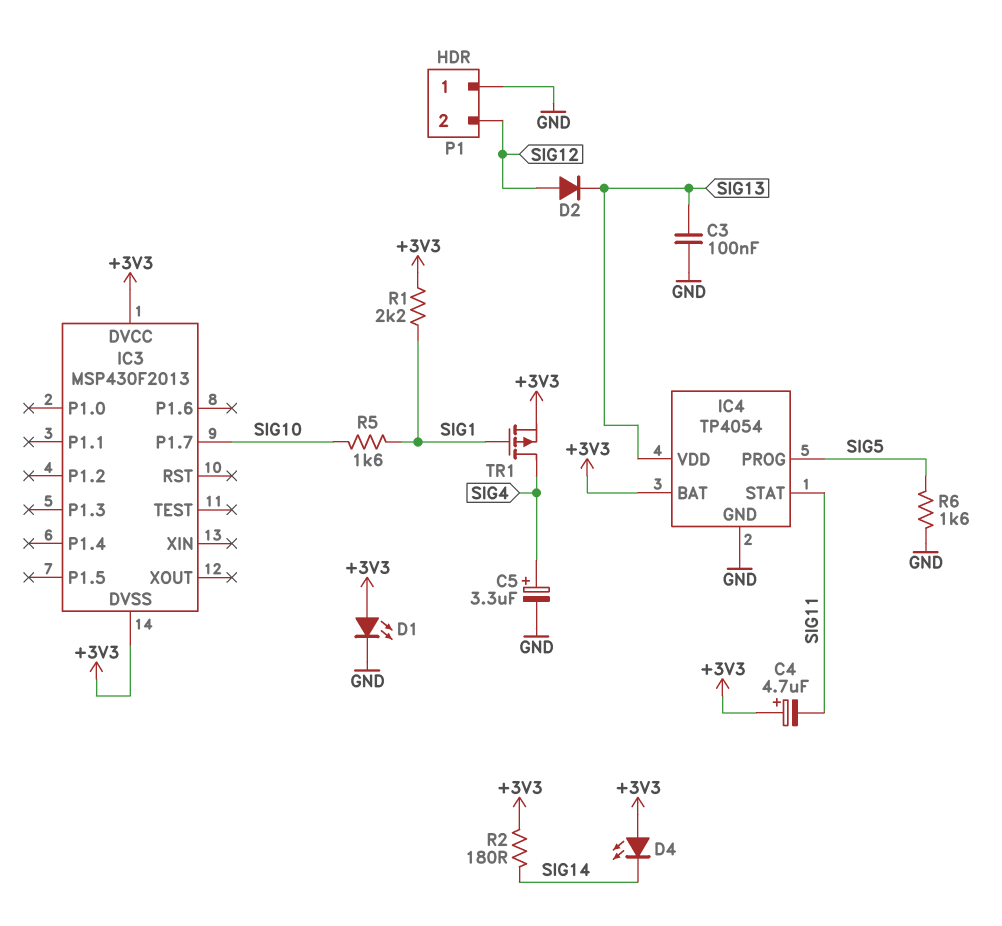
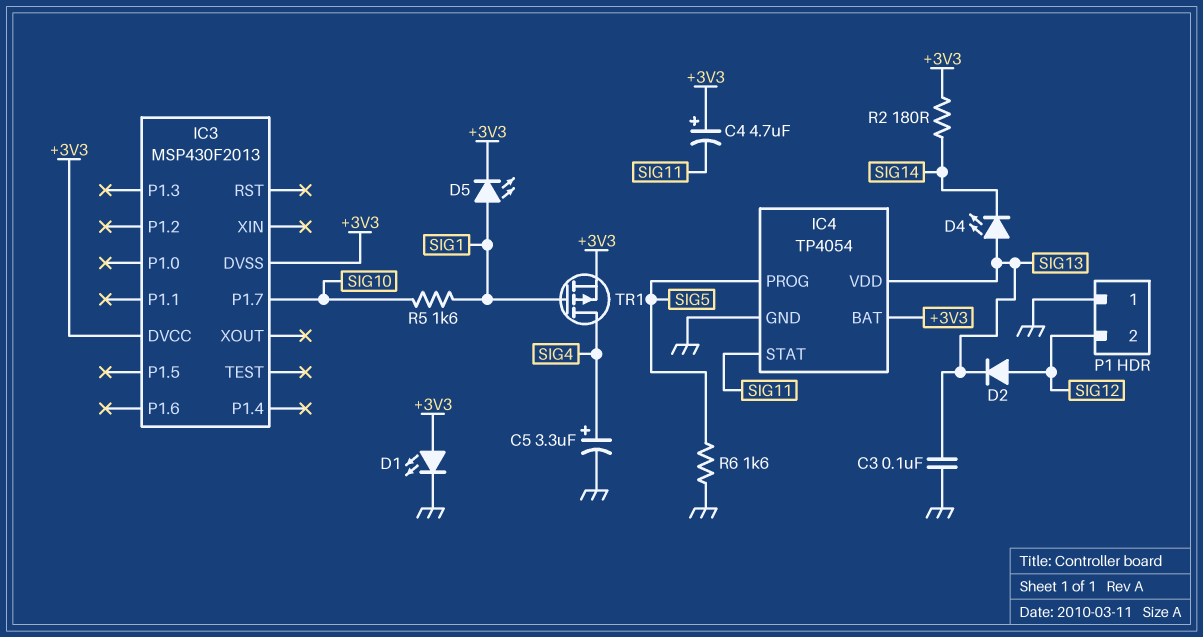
D4: LED (A +3V3, K SIG14) -> LED (A SIG13, K SIG14)
D5: none -> LED (A SIG1, K +3V3)
R1: 2.2k (+3V3, SIG1) -> none

